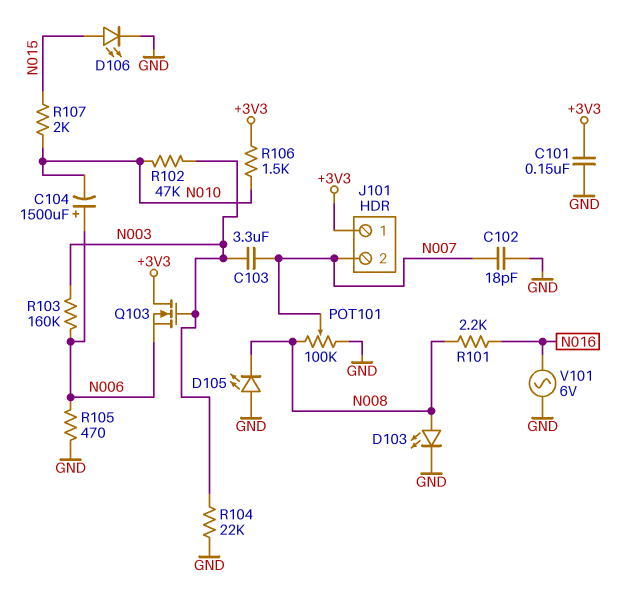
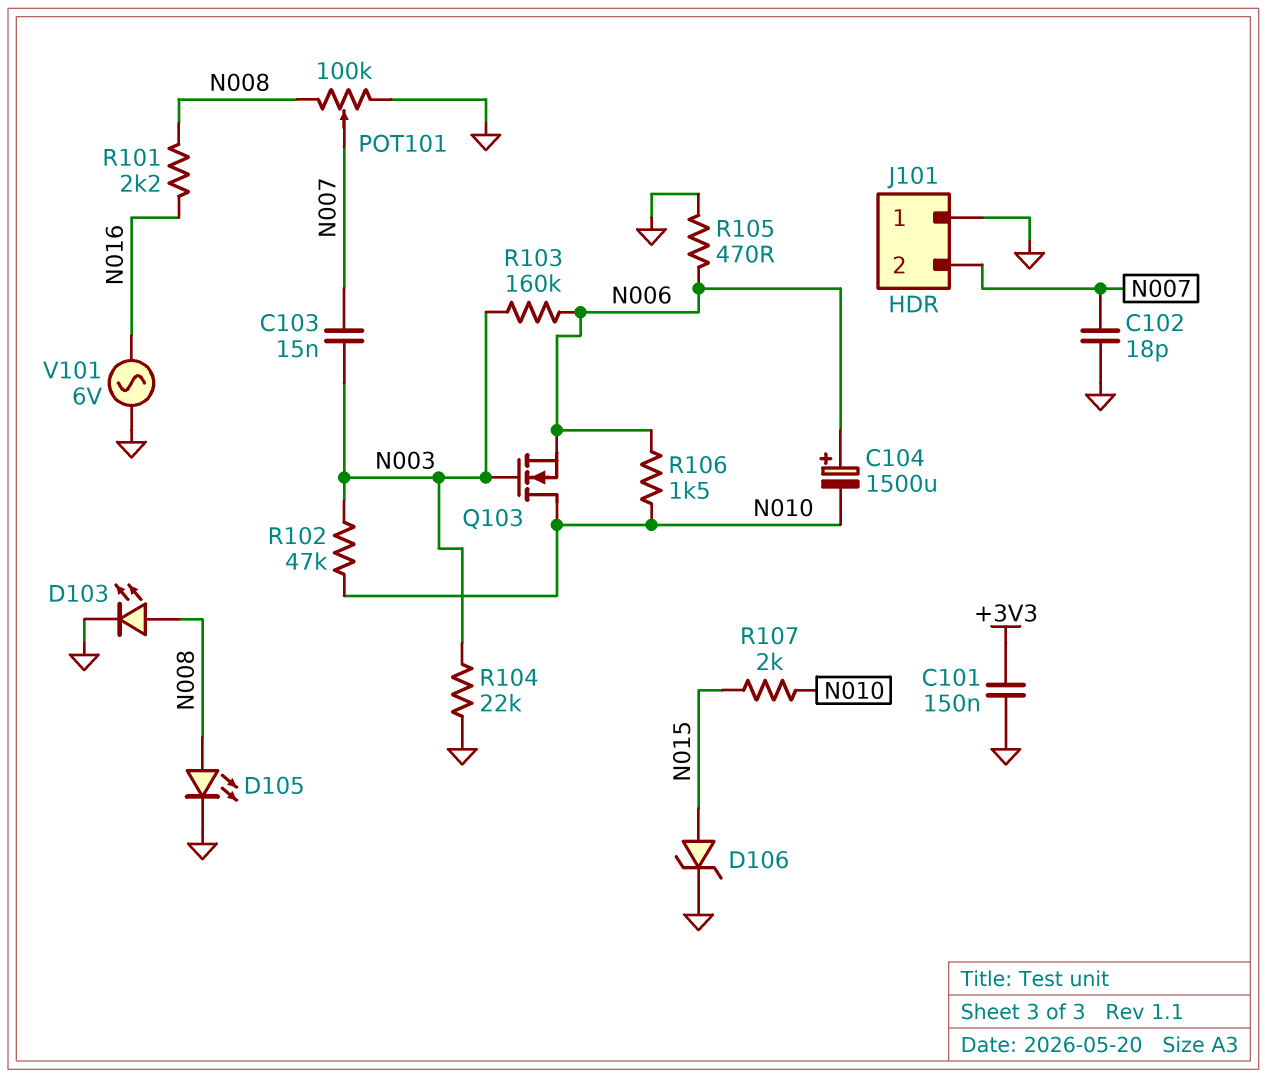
C103: 3.3uF (N003, N007) -> 15nF (N003, N007)
D105: LED (A GND, K N008) -> LED (A N008, K GND)
D106: LED (A N015, K GND) -> zener (A N015, K GND)
J101 pin 1: +3V3 -> GND
Q103: NMOS (G N003, D +3V3, S N006) -> NMOS (G N003, D N010, S N006)
R106: 1.5k (+3V3, N010) -> 1.5k (N006, N010)

